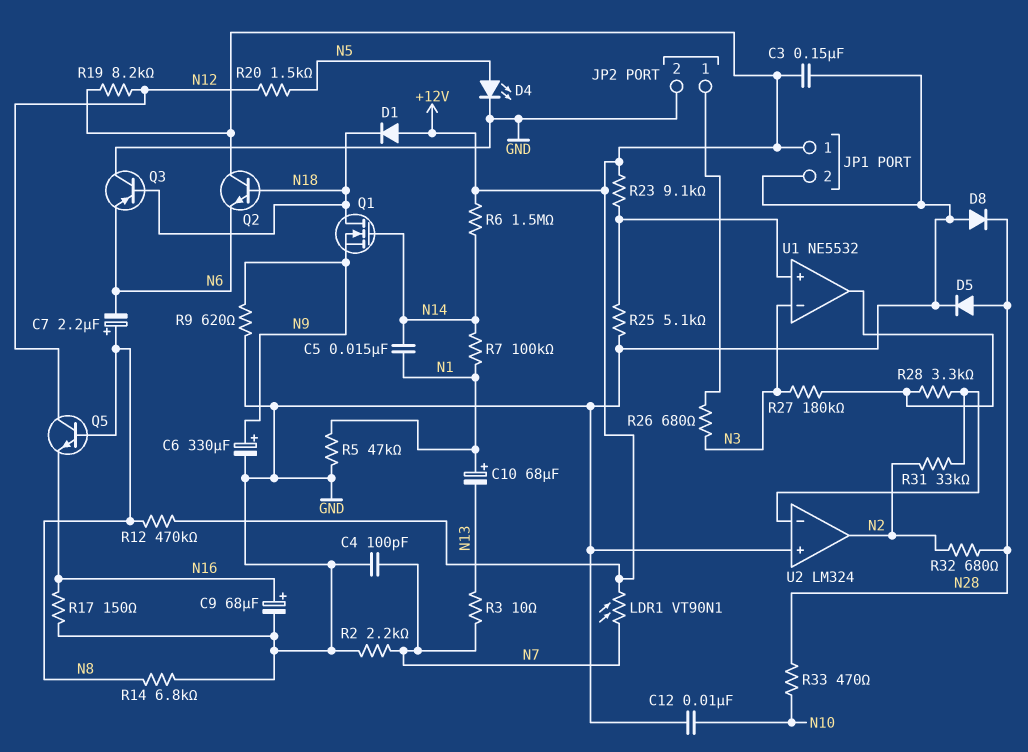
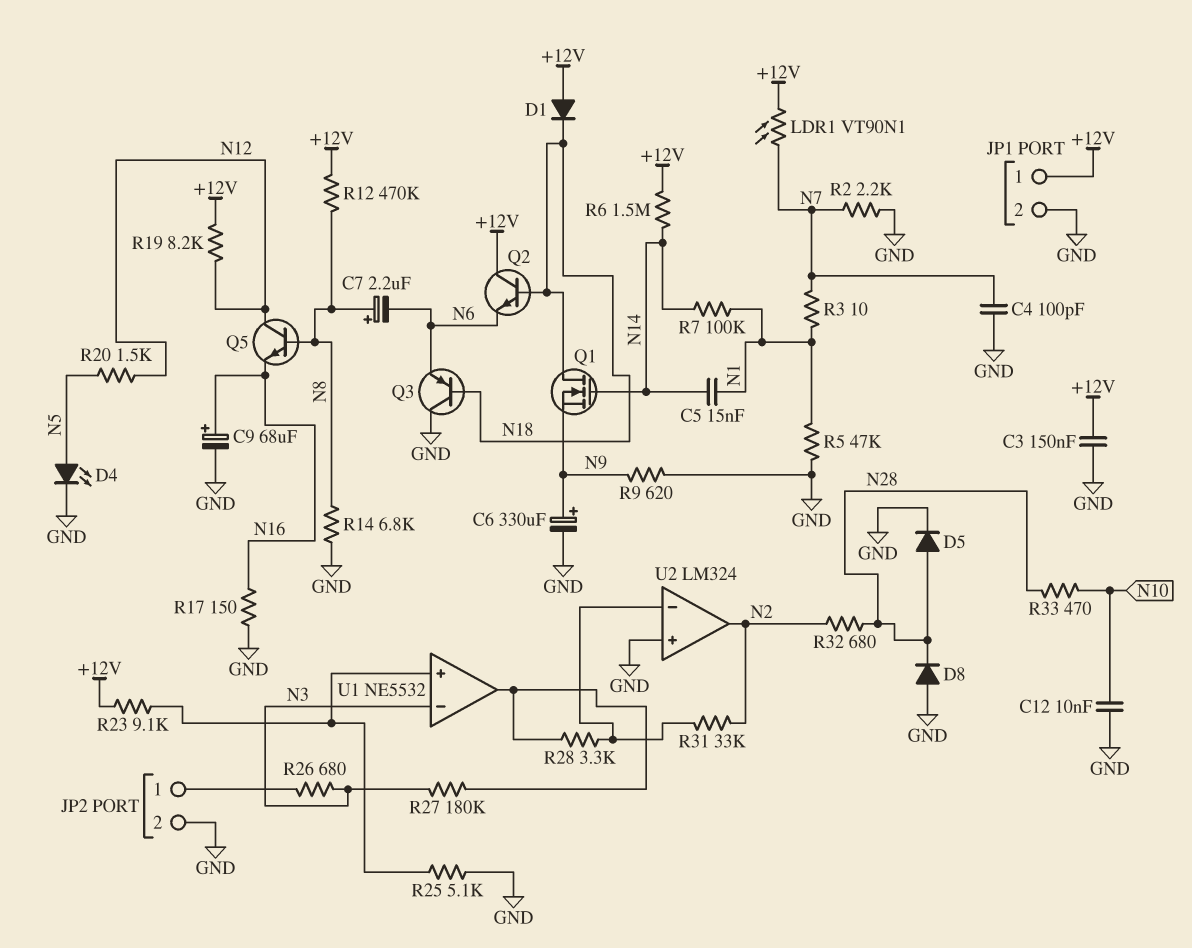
C10: 68uF (plus N1, minus N13) -> none
R3: 10 (N7, N13) -> 10 (N1, N7)

